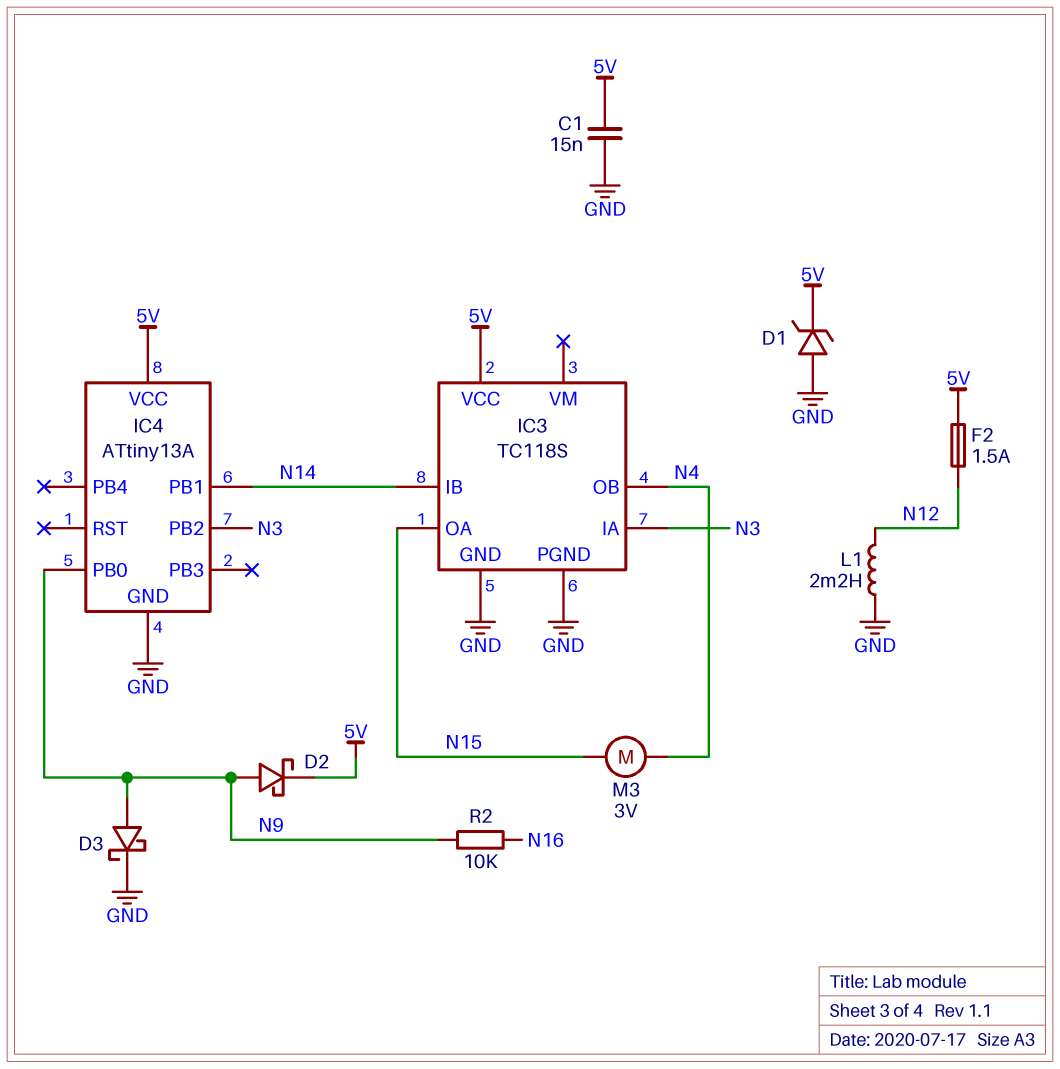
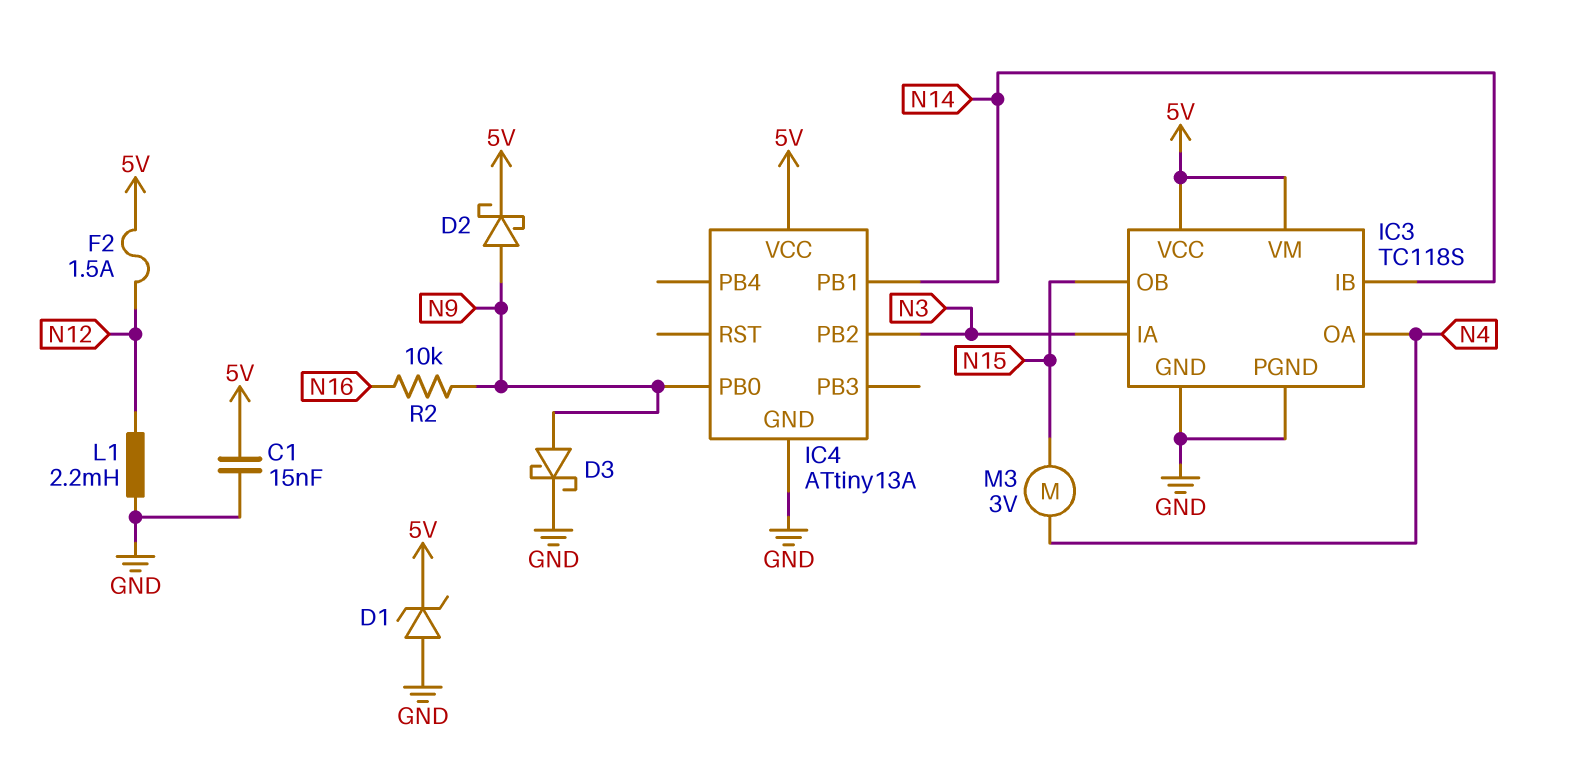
IC3 pin OA: N15 -> N4
IC3 pin OB: N4 -> N15
IC3 pin VM: none -> 5V

